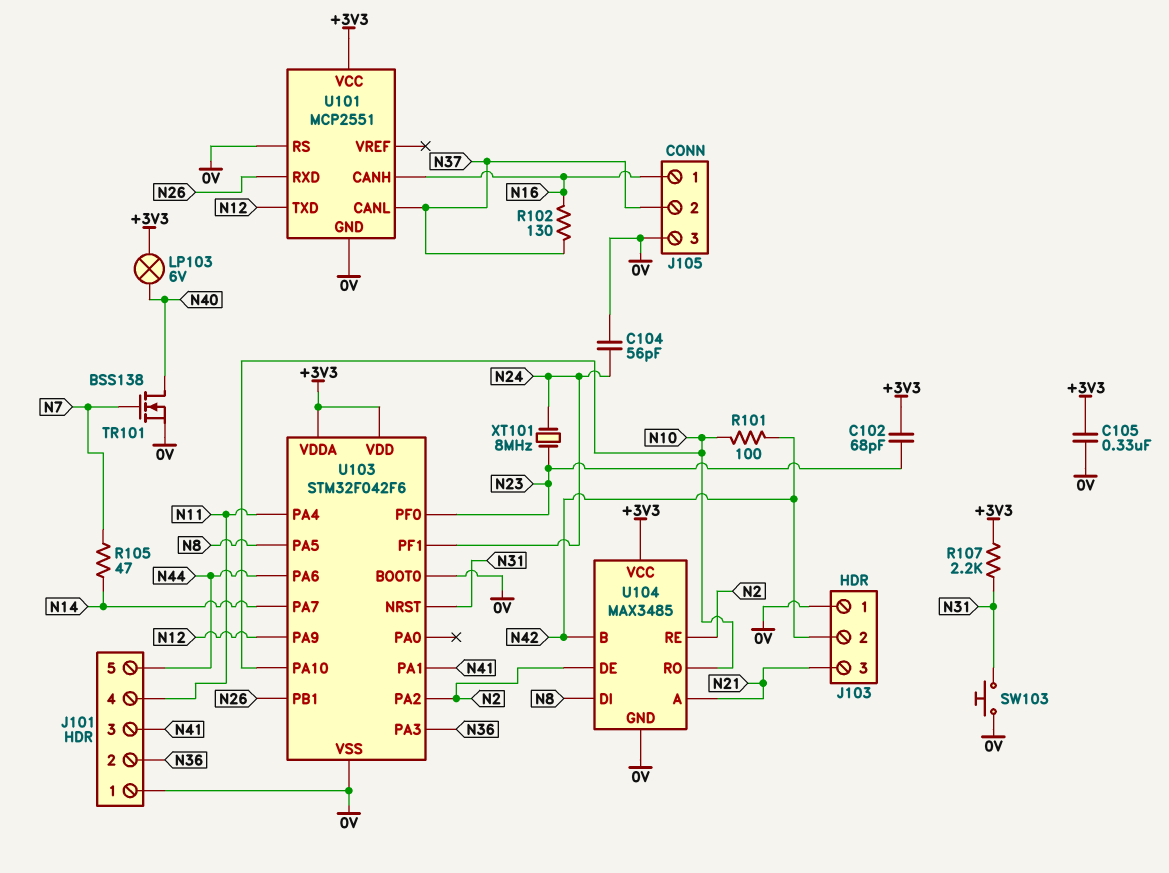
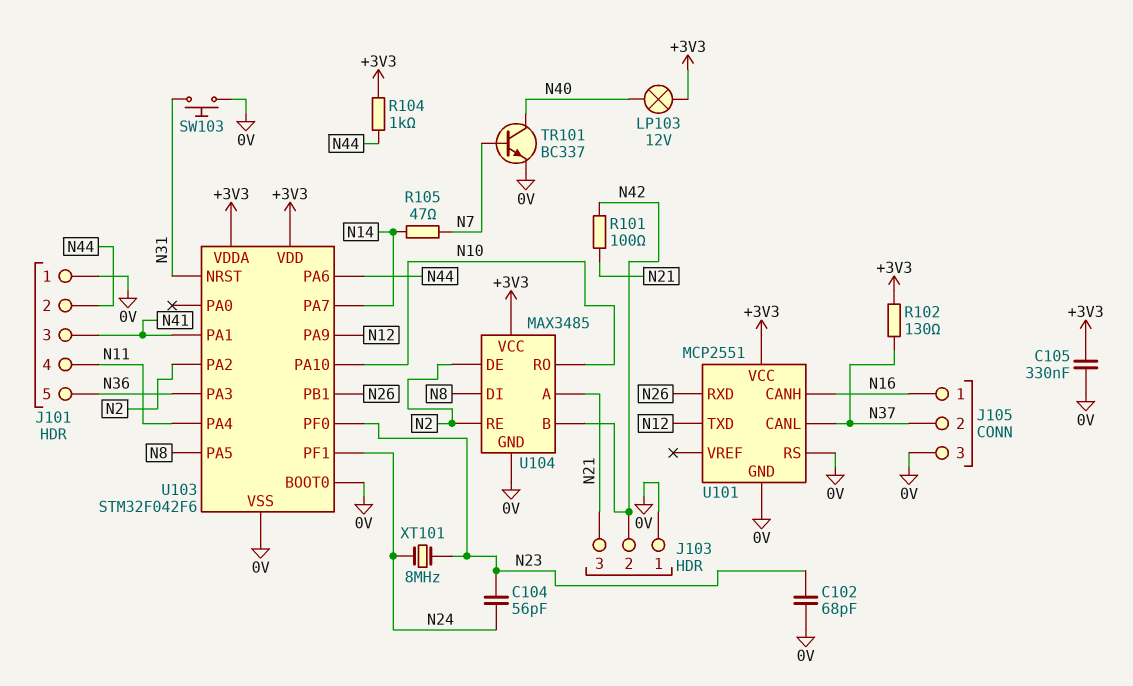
C102: 68pF (+3V3, N23) -> 68pF (0V, N23)
C104: 56pF (0V, N24) -> 56pF (N23, N24)
J101 pin 2: N36 -> N44
J101 pin 5: N44 -> N36
LP103: lamp 6V (+3V3, N40) -> lamp 12V (+3V3, N40)
R101: 100 (N10, N42) -> 100 (N21, N42)
R102: 130 (N16, N37) -> 130 (+3V3, N37)
R104: none -> 1k (+3V3, N44)
R107: 2.2k (+3V3, N31) -> none
TR101: NMOS BSS138 (G N7, D N40, S 0V) -> NPN BC337 (B N7, C N40, E 0V)

